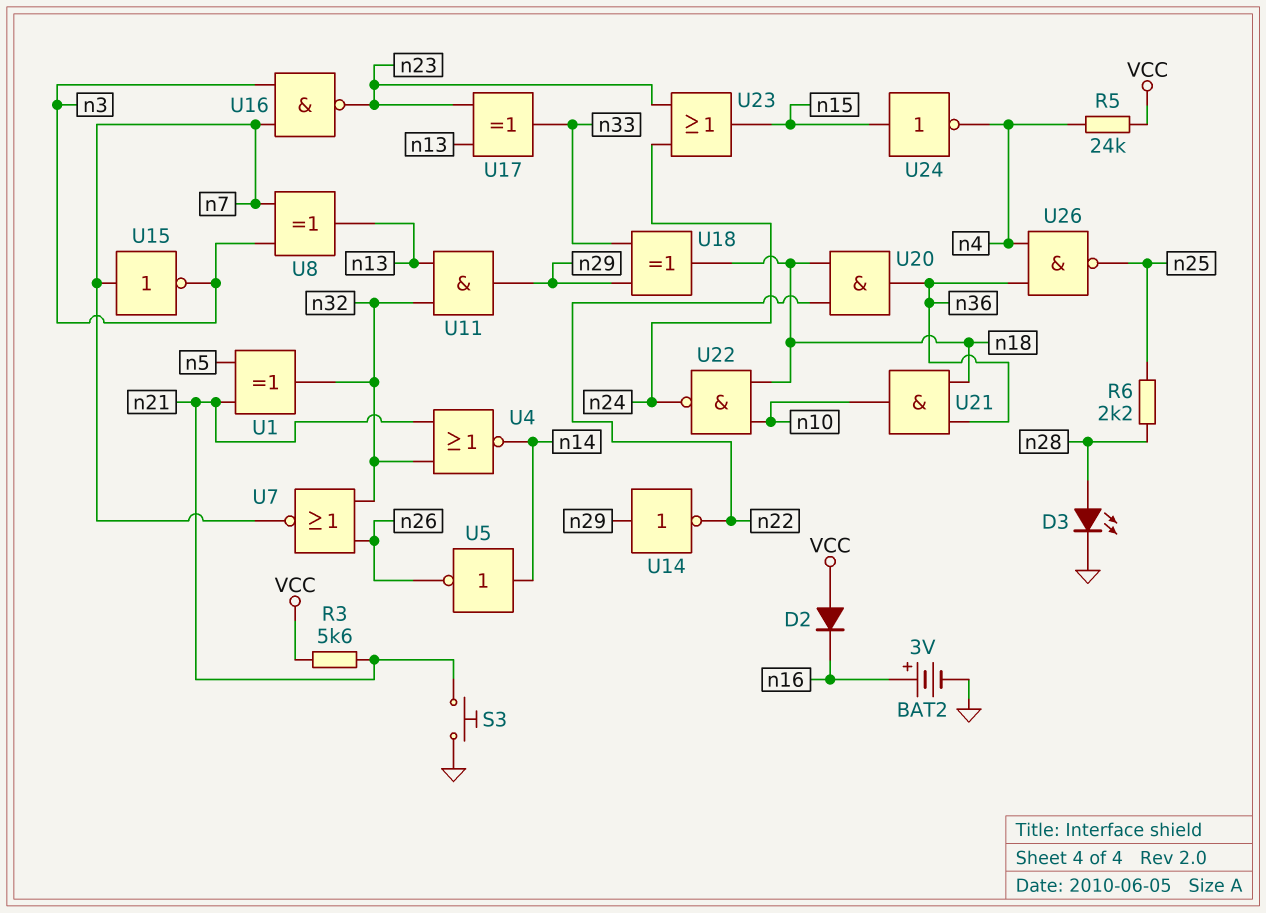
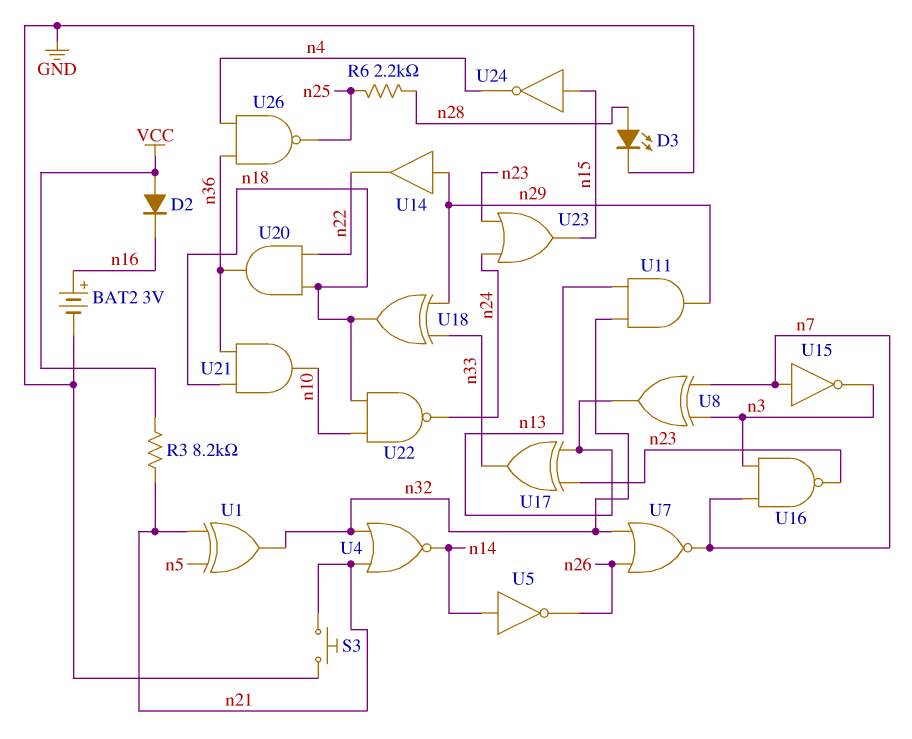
R3: 5.6k (VCC, n21) -> 8.2k (VCC, n21)
R5: 24k (VCC, n4) -> none
U14: NOT (in n29, out n22) -> buffer (in n29, out n22)

